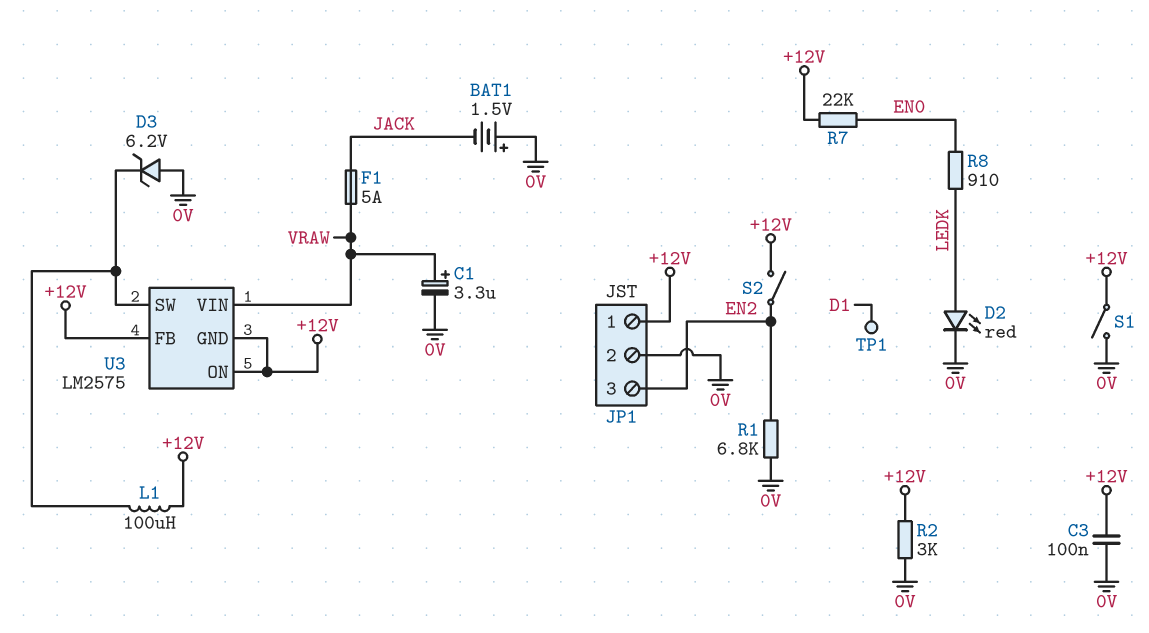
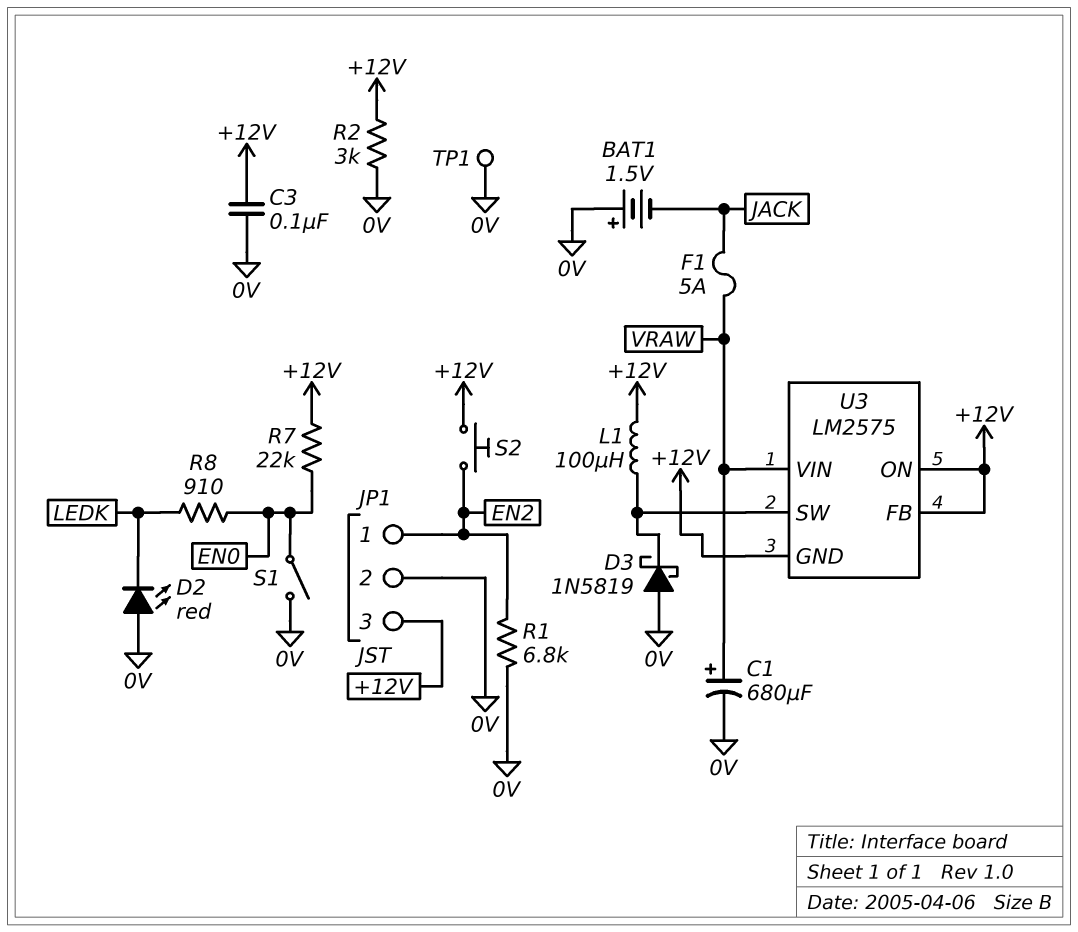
C1: 3.3uF (plus VRAW, minus 0V) -> 680uF (plus VRAW, minus 0V)
D2: LED red (A LEDK, K 0V) -> LED red (A 0V, K LEDK)
D3: zener 6.2V (A 0V, K U3/SW) -> schottky 1N5819 (A 0V, K U3/SW)
JP1 pin 1: +12V -> EN2
JP1 pin 3: EN2 -> +12V
S1: switch (+12V, 0V) -> switch (0V, EN0)
S2: switch (+12V, EN2) -> button (+12V, EN2)
TP1: test point (D1) -> test point (0V)

